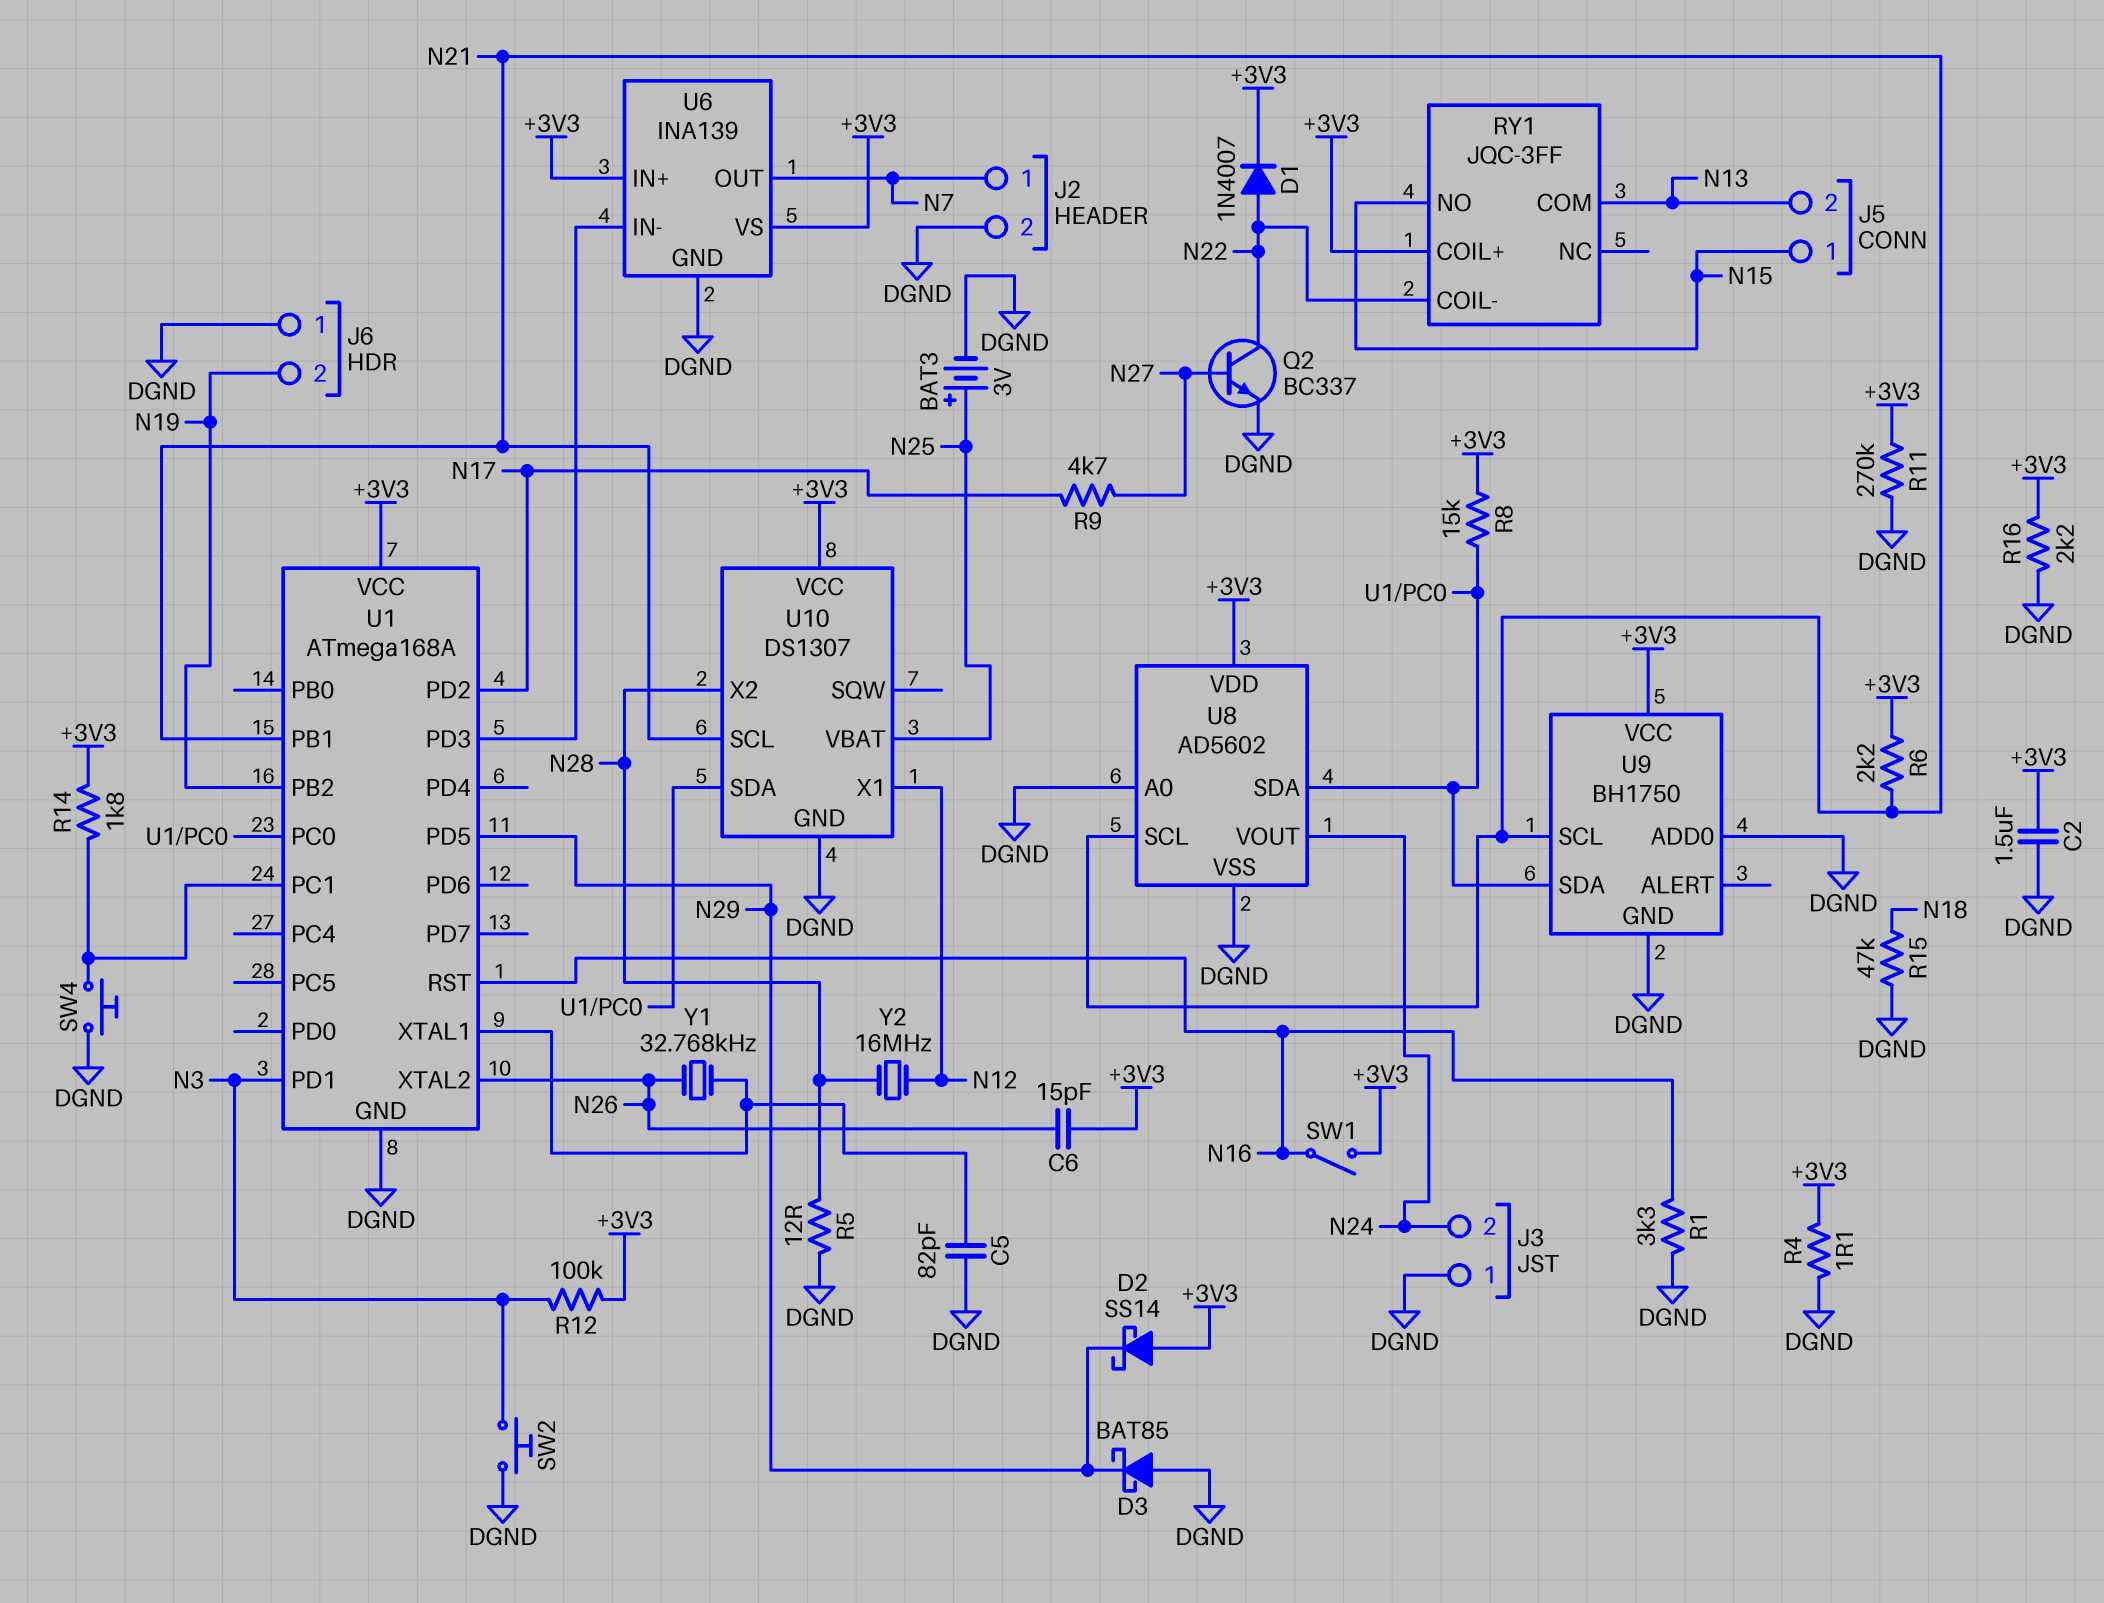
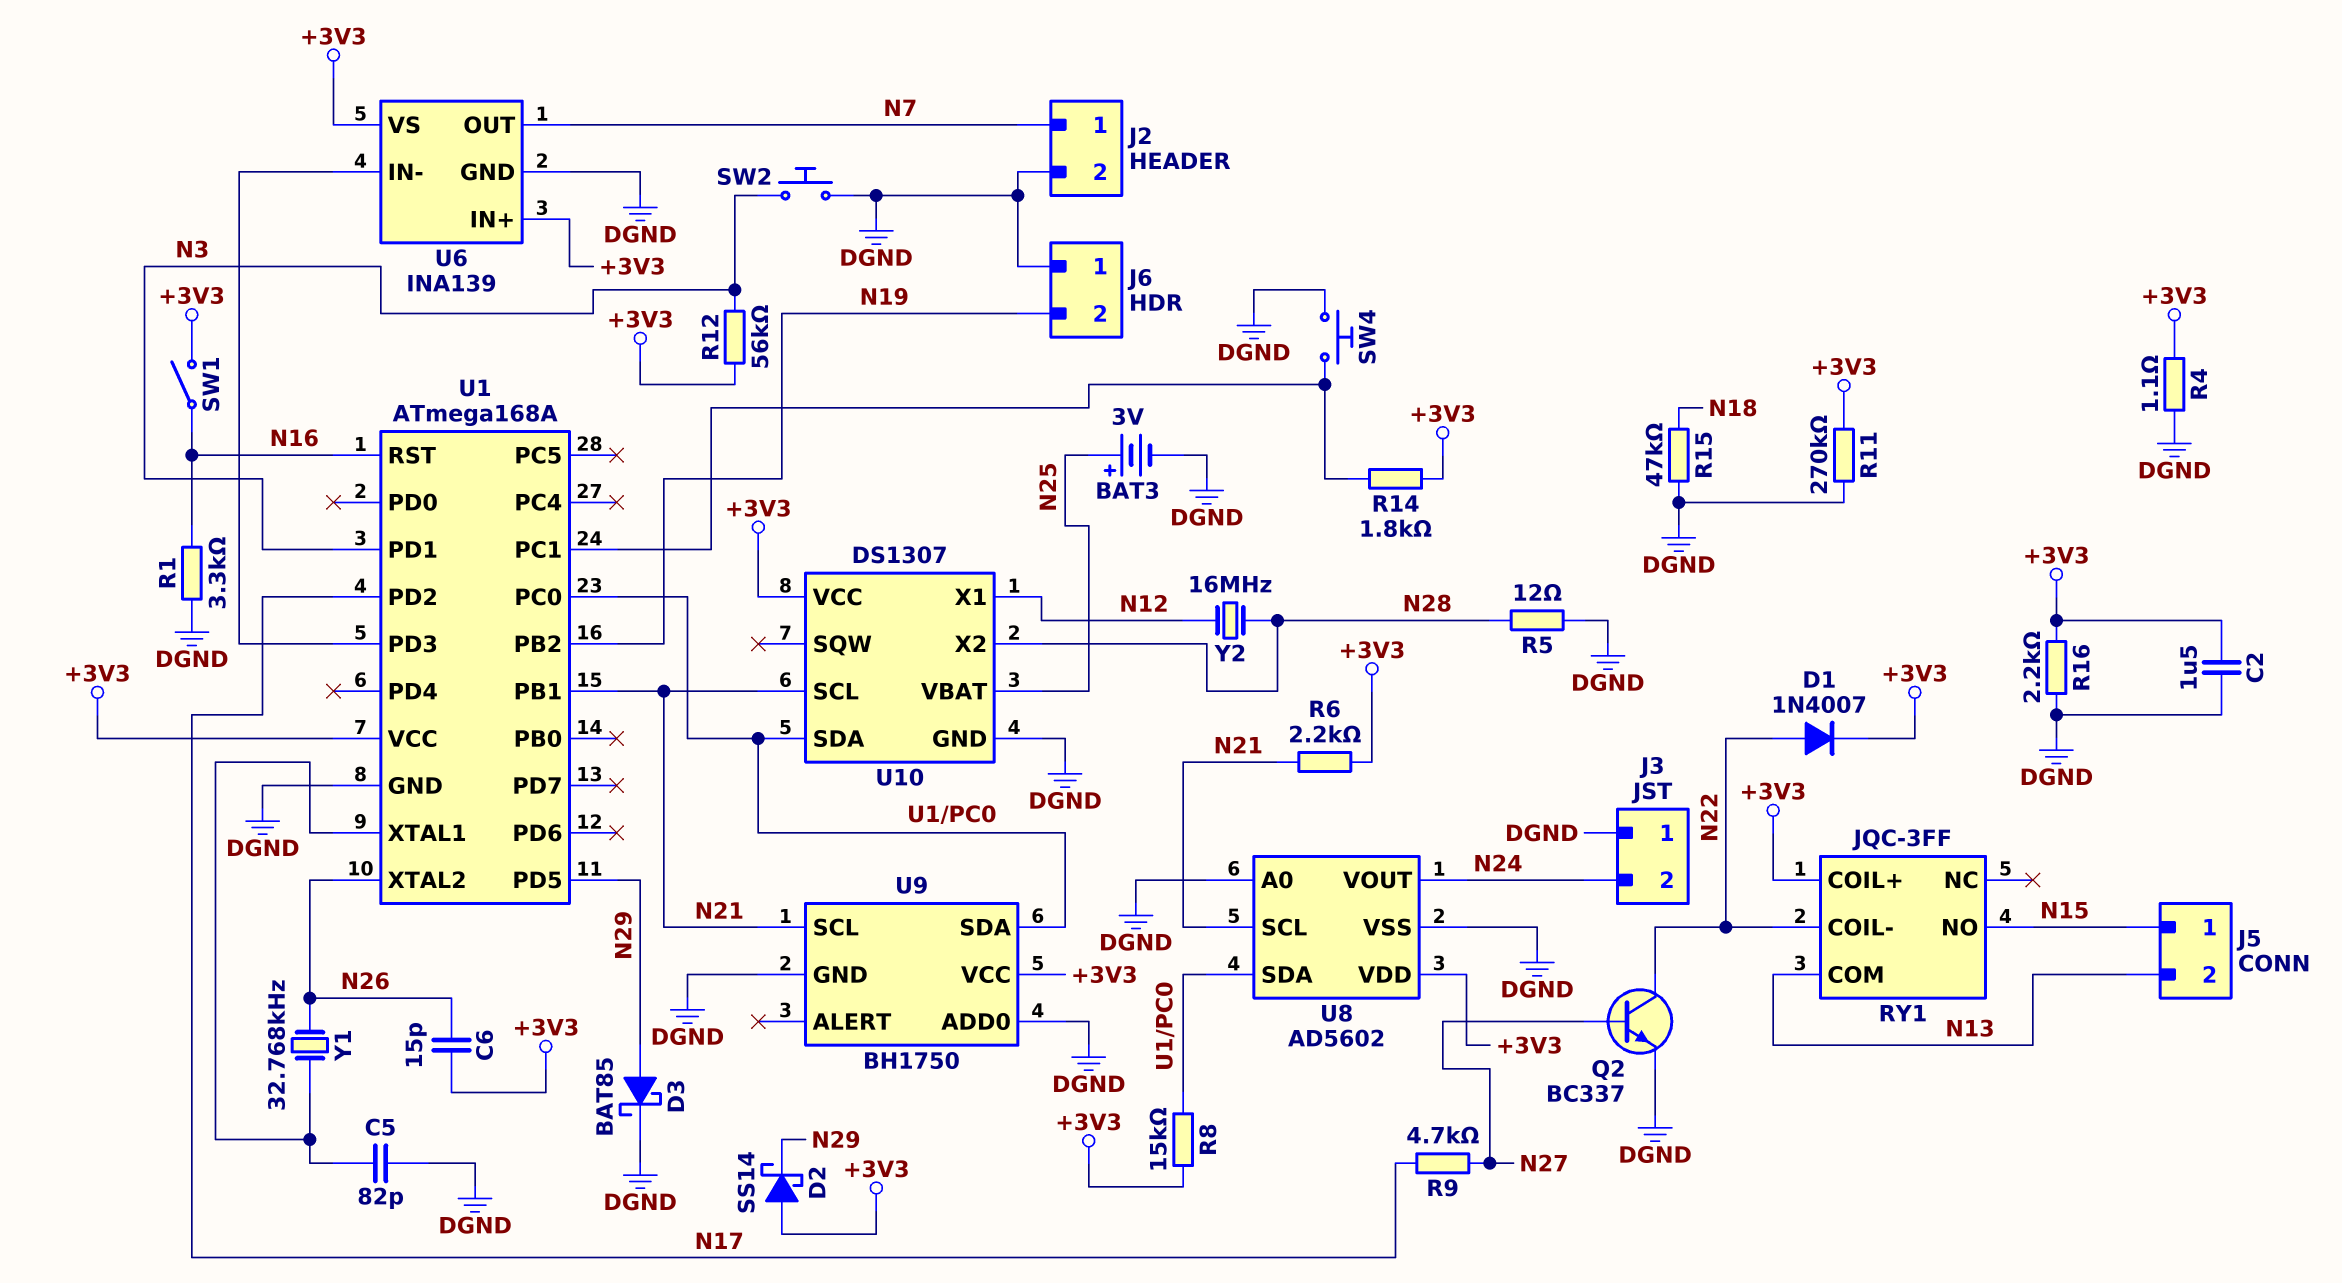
D3: schottky BAT85 (A DGND, K N29) -> schottky BAT85 (A N29, K DGND)
R12: 100k (+3V3, N3) -> 56k (+3V3, N3)

